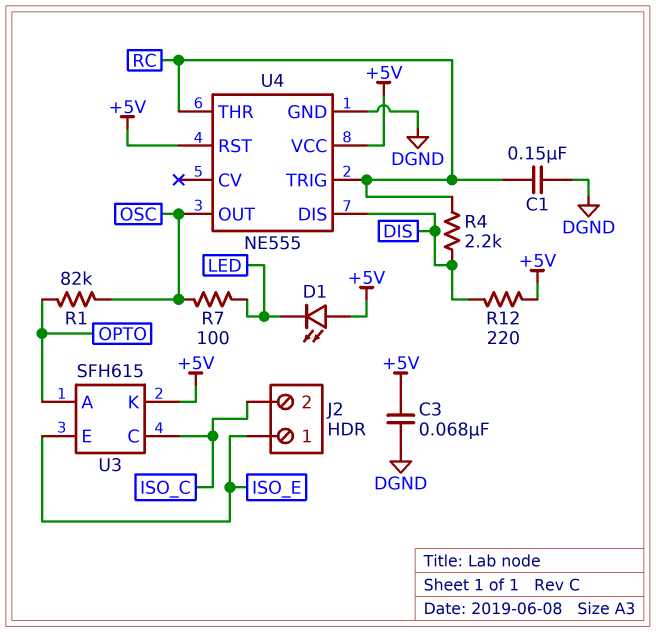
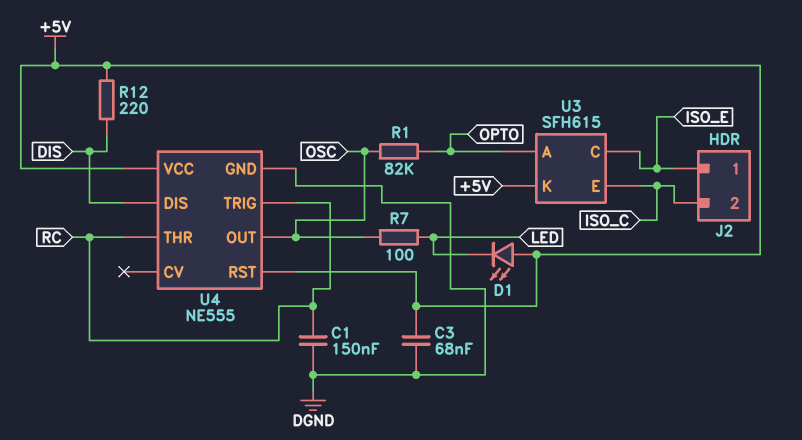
R4: 2.2k (DIS, RC) -> none
U3 pin C: ISO_C -> ISO_E
U3 pin E: ISO_E -> ISO_C

